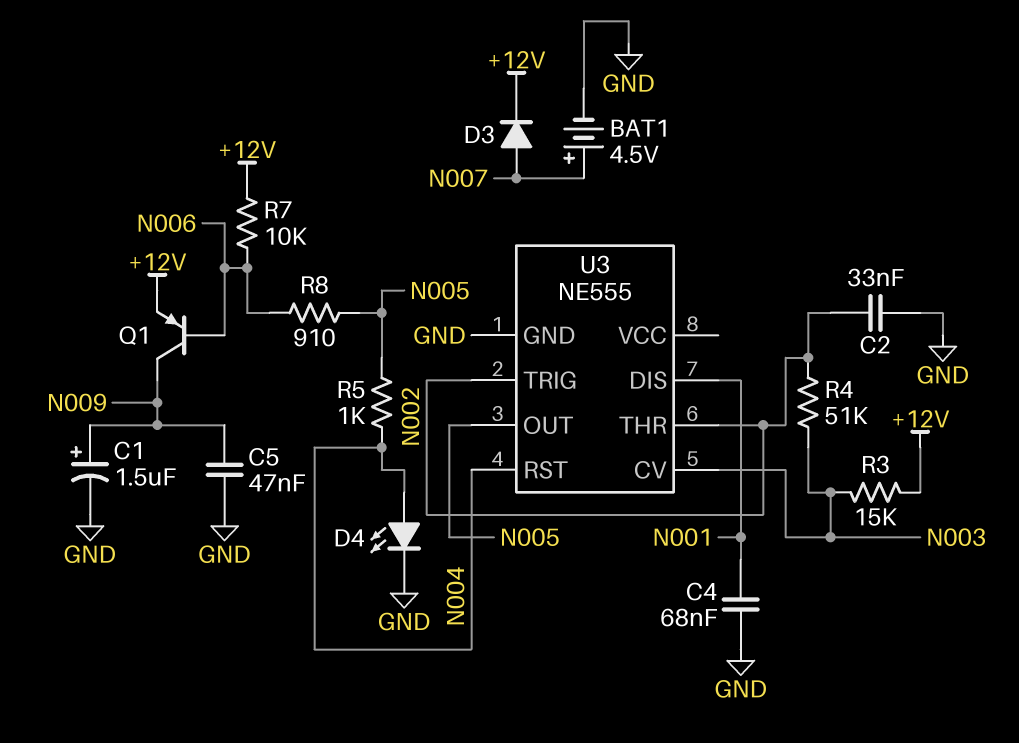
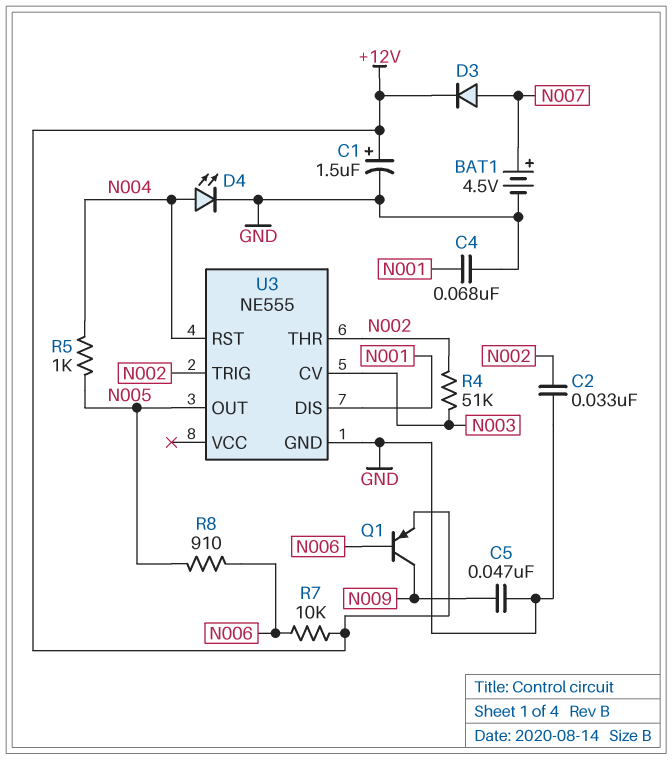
C1: 1.5uF (plus N009, minus GND) -> 1.5uF (plus +12V, minus GND)
R3: 15k (+12V, N003) -> none

